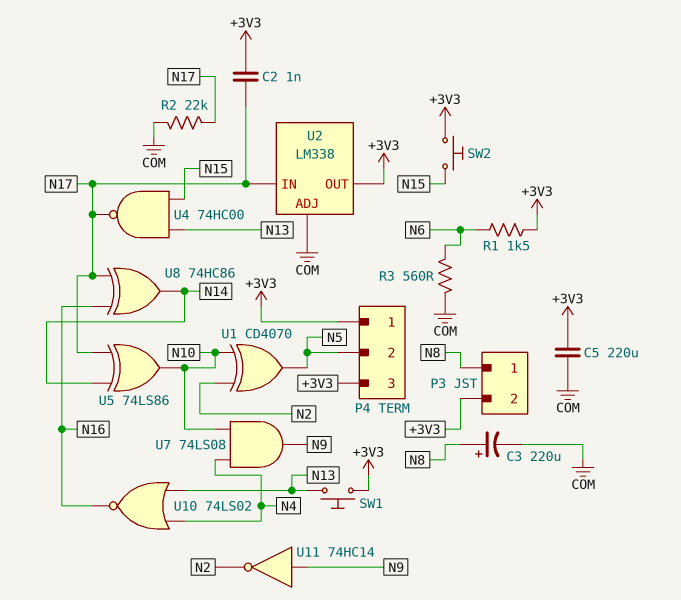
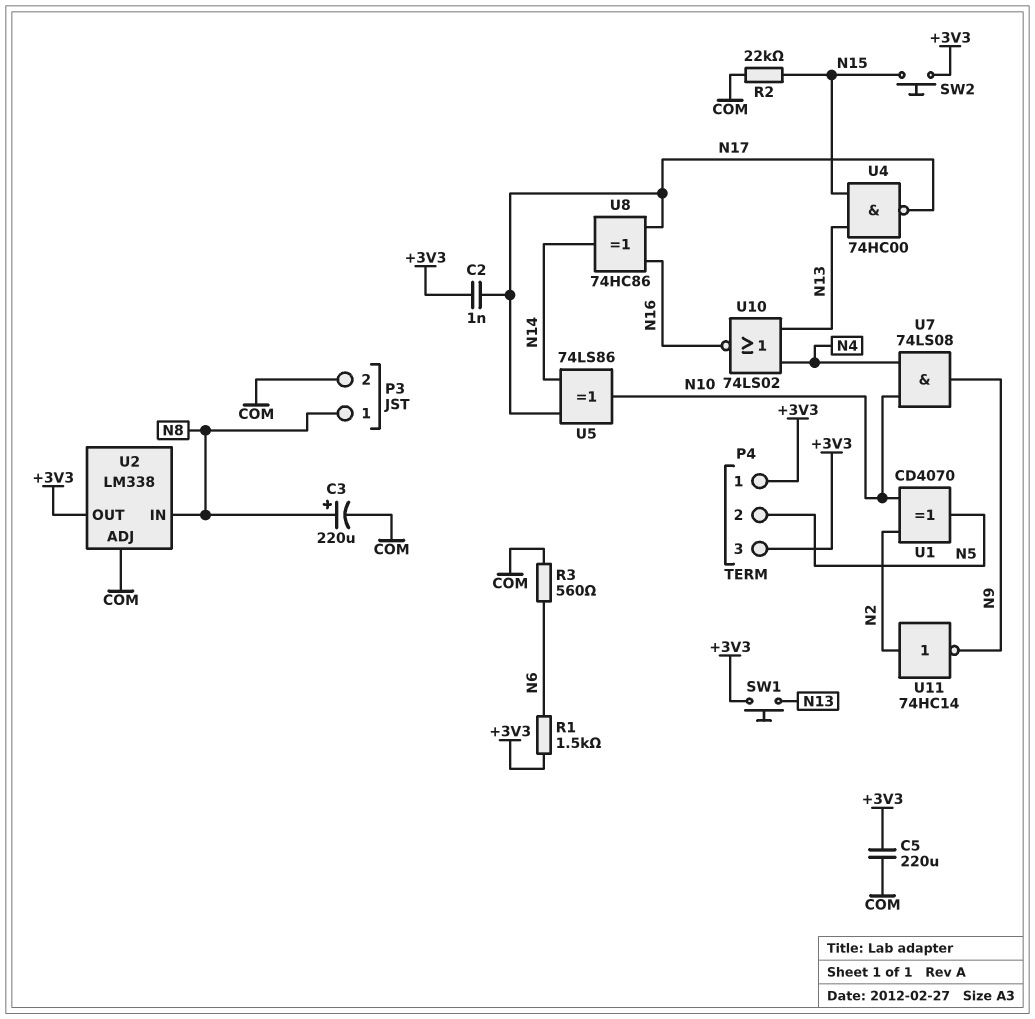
P3 pin 2: +3V3 -> COM
R2: 22k (COM, N17) -> 22k (COM, N15)
U2 pin IN: N17 -> N8
U11: NOT 74HC14 (in N9, out N2) -> NOT 74HC14 (in N2, out N9)

